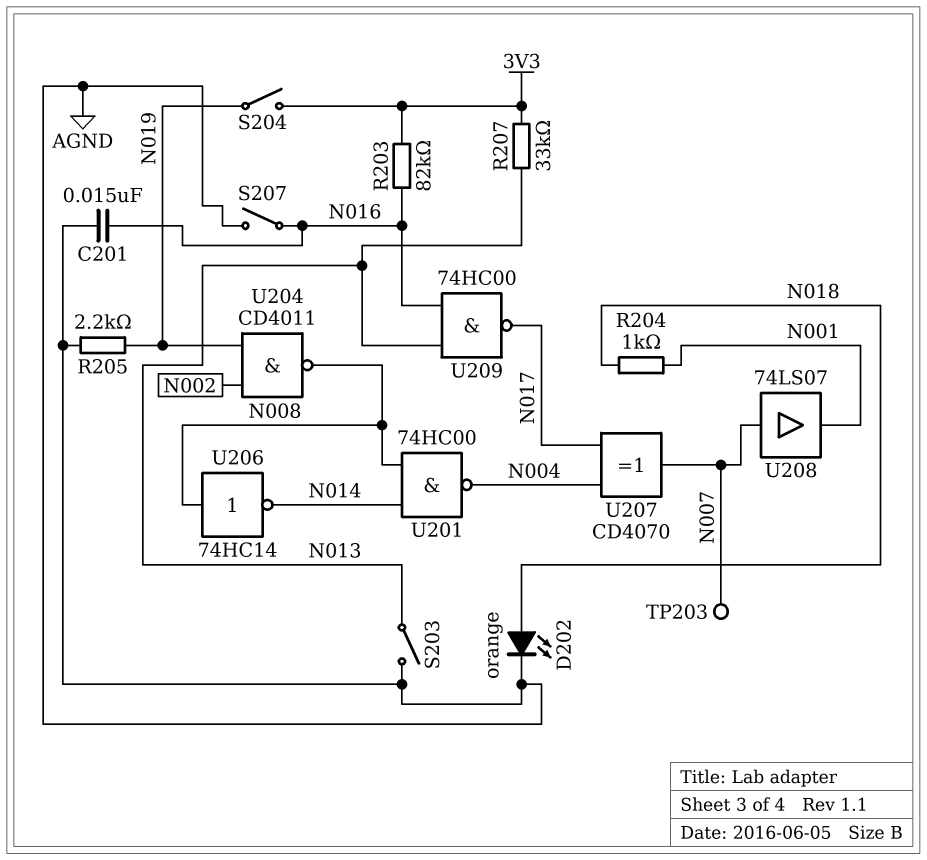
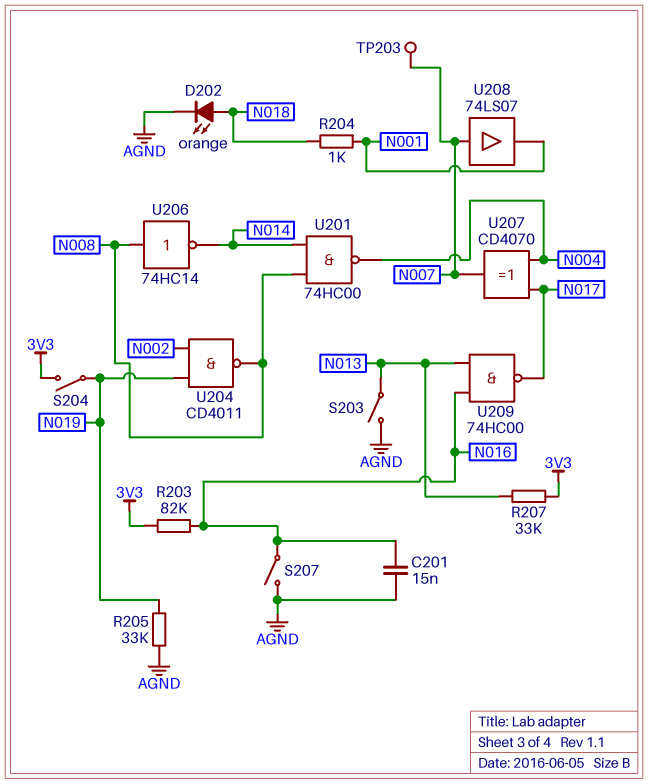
R205: 2.2k (AGND, N019) -> 33k (AGND, N019)

